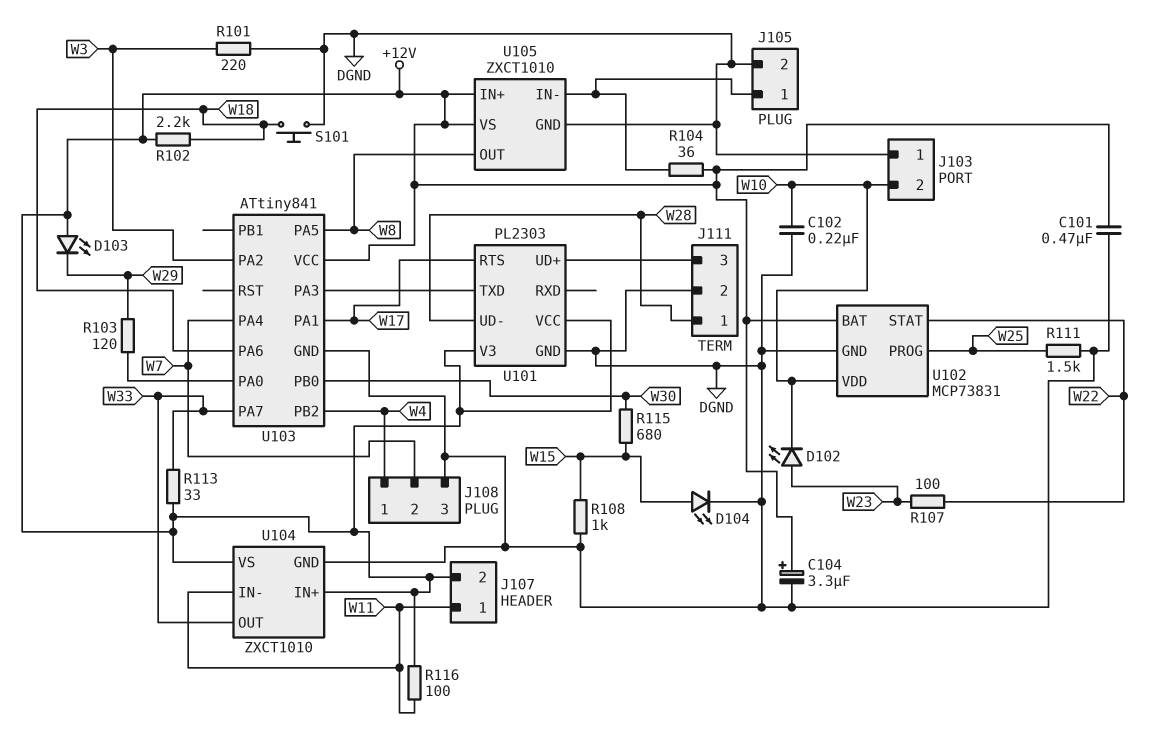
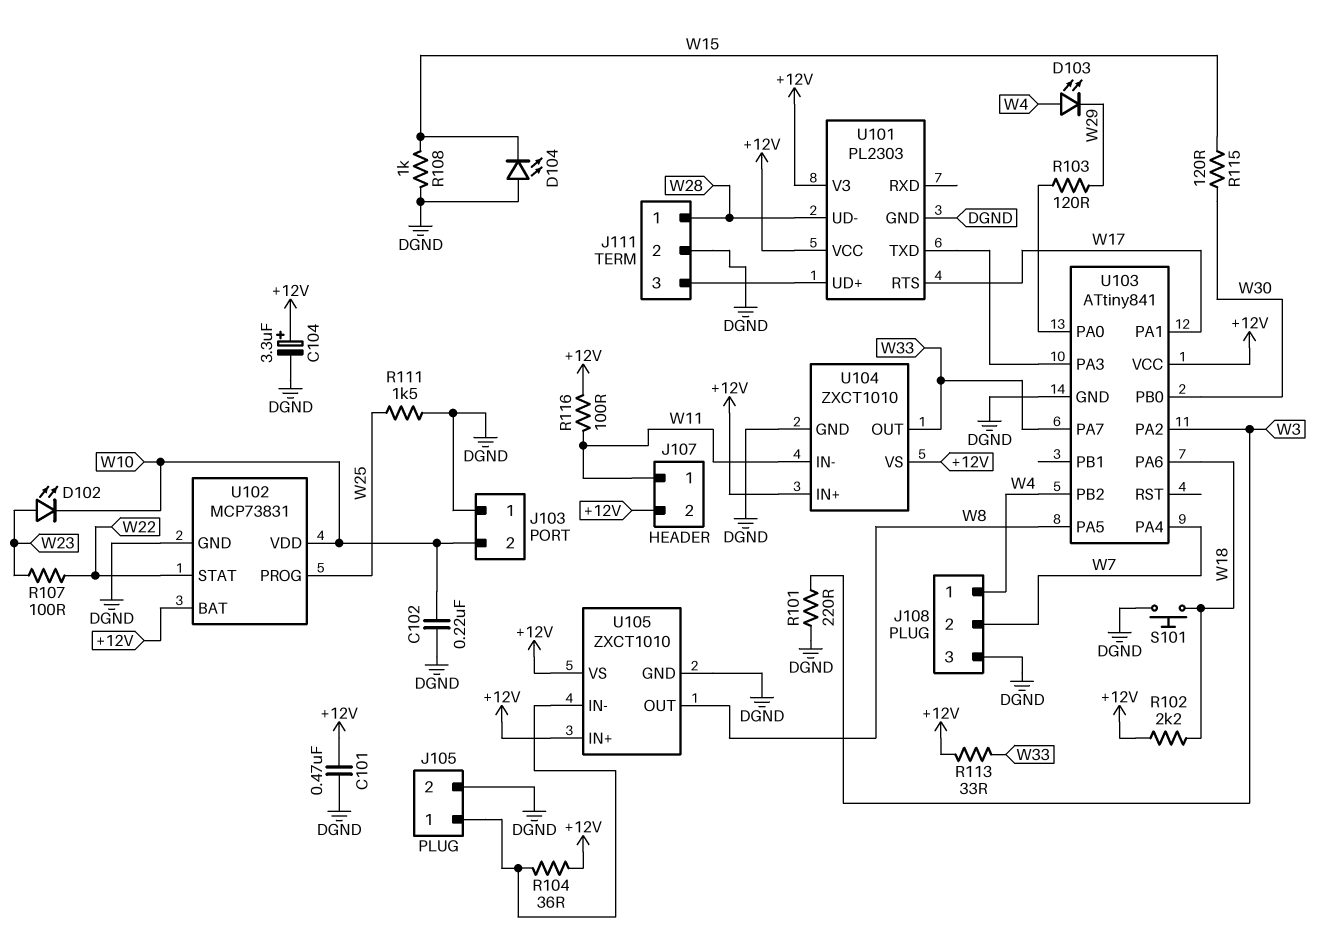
D103: LED (A +12V, K W29) -> LED (A W4, K W29)
D104: LED (A W15, K DGND) -> LED (A DGND, K W15)
R115: 680 (W15, W30) -> 120 (W15, W30)

